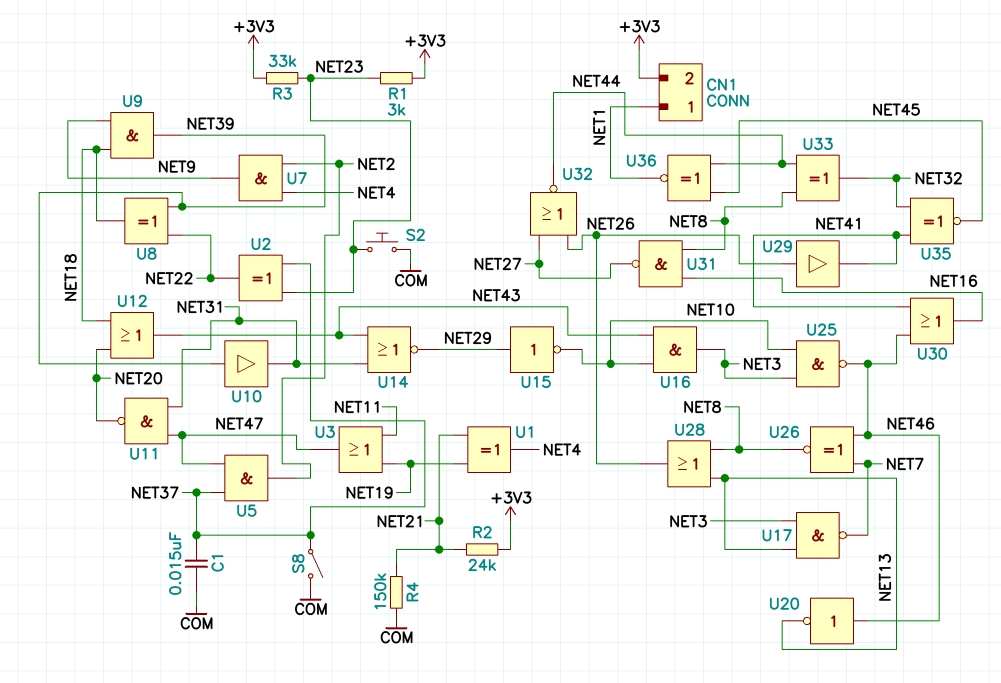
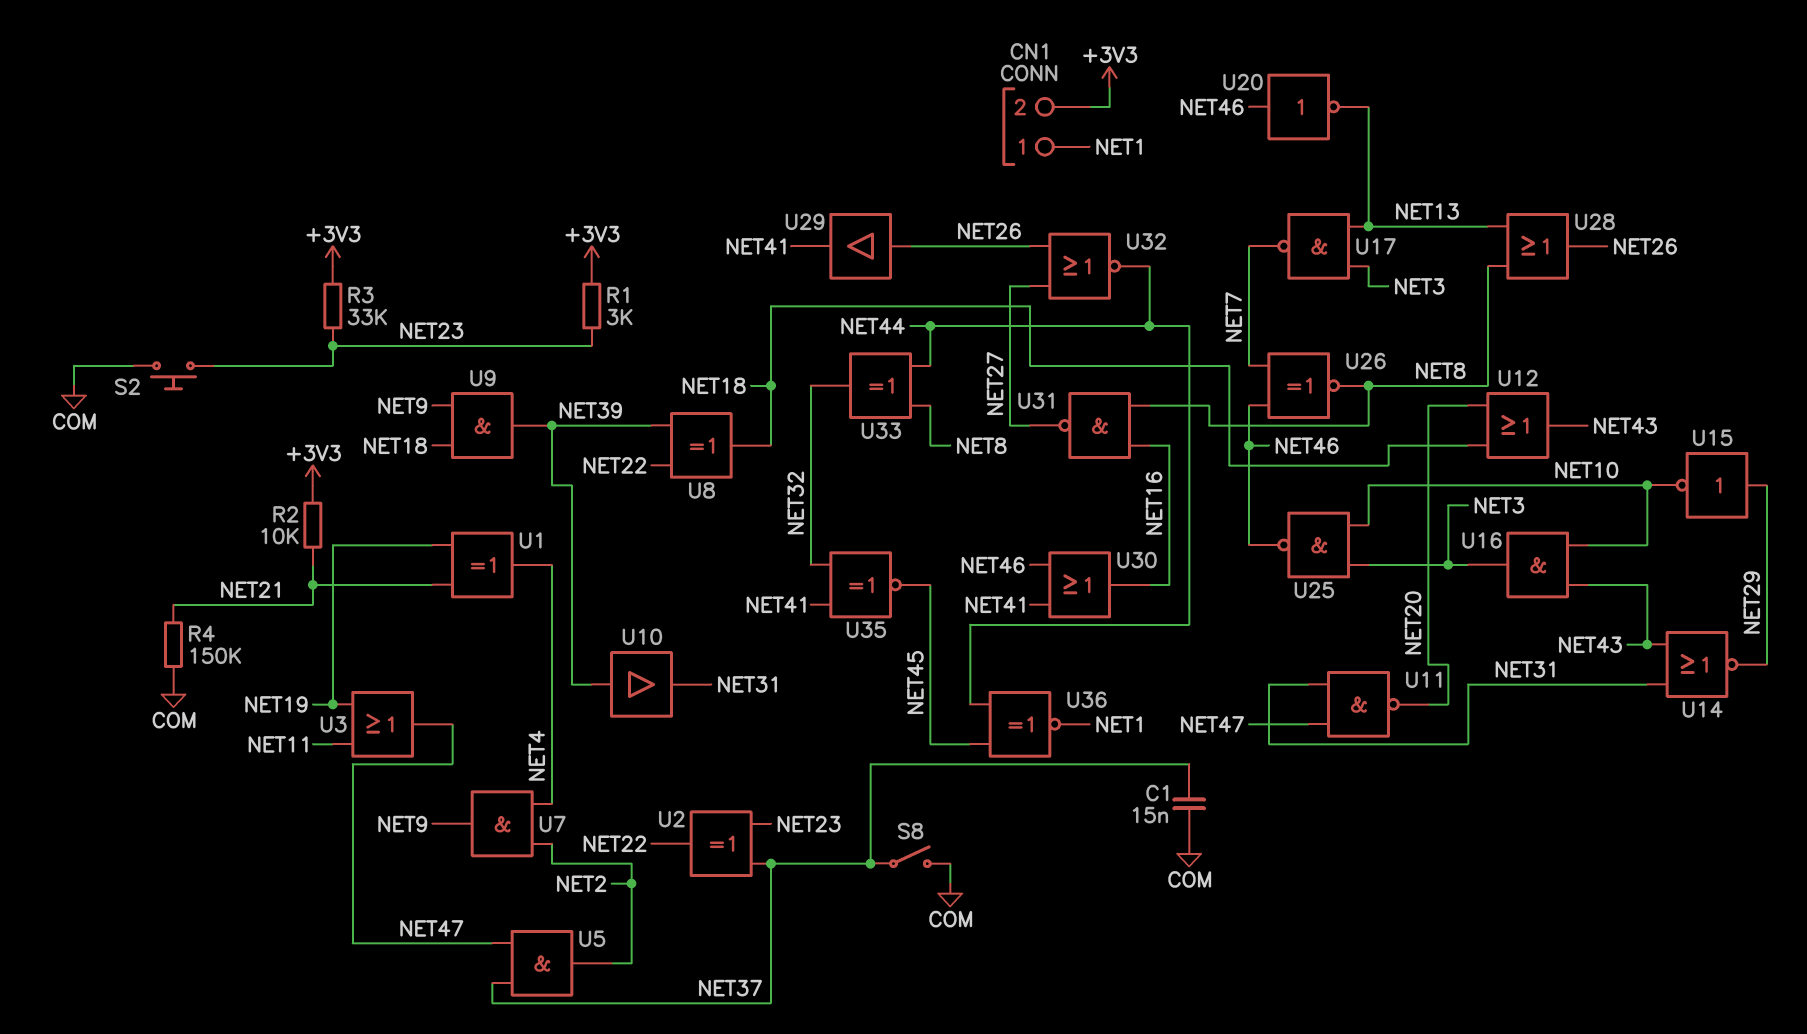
R2: 24k (+3V3, NET21) -> 10k (+3V3, NET21)

